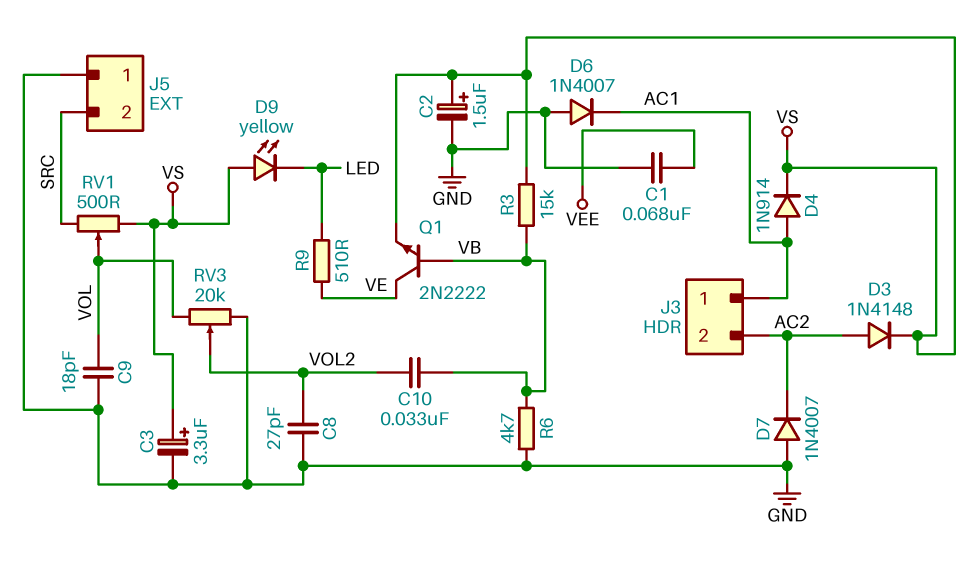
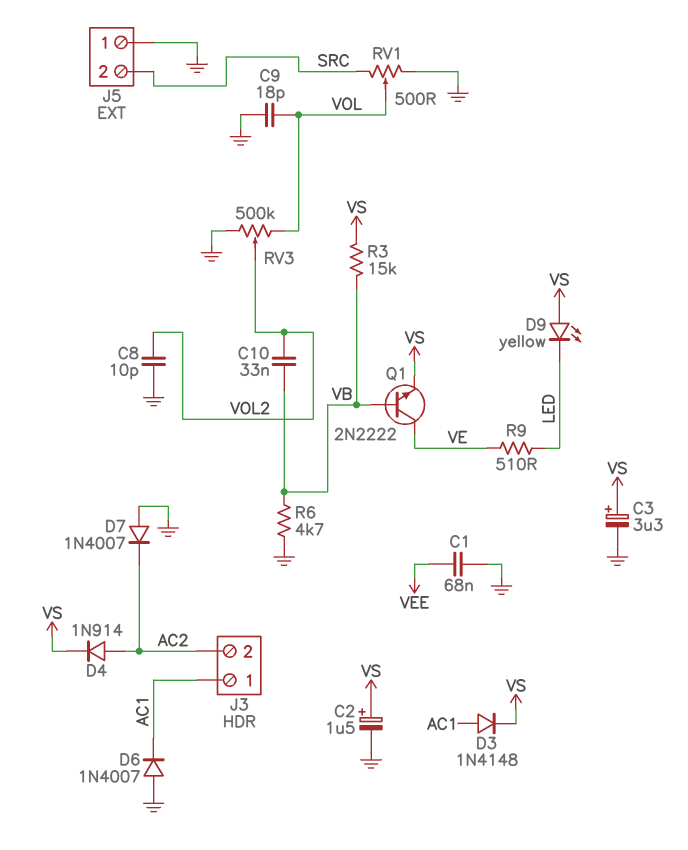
C8: 27pF (GND, VOL2) -> 10pF (GND, VOL2)
D3: diode 1N4148 (A AC2, K VS) -> diode 1N4148 (A AC1, K VS)
D4: diode 1N914 (A AC1, K VS) -> diode 1N914 (A AC2, K VS)
RV1: 500 (SRC, VS, wiper VOL) -> 500 (GND, SRC, wiper VOL)
RV3: 20k (GND, VOL, wiper VOL2) -> 500k (GND, VOL, wiper VOL2)

